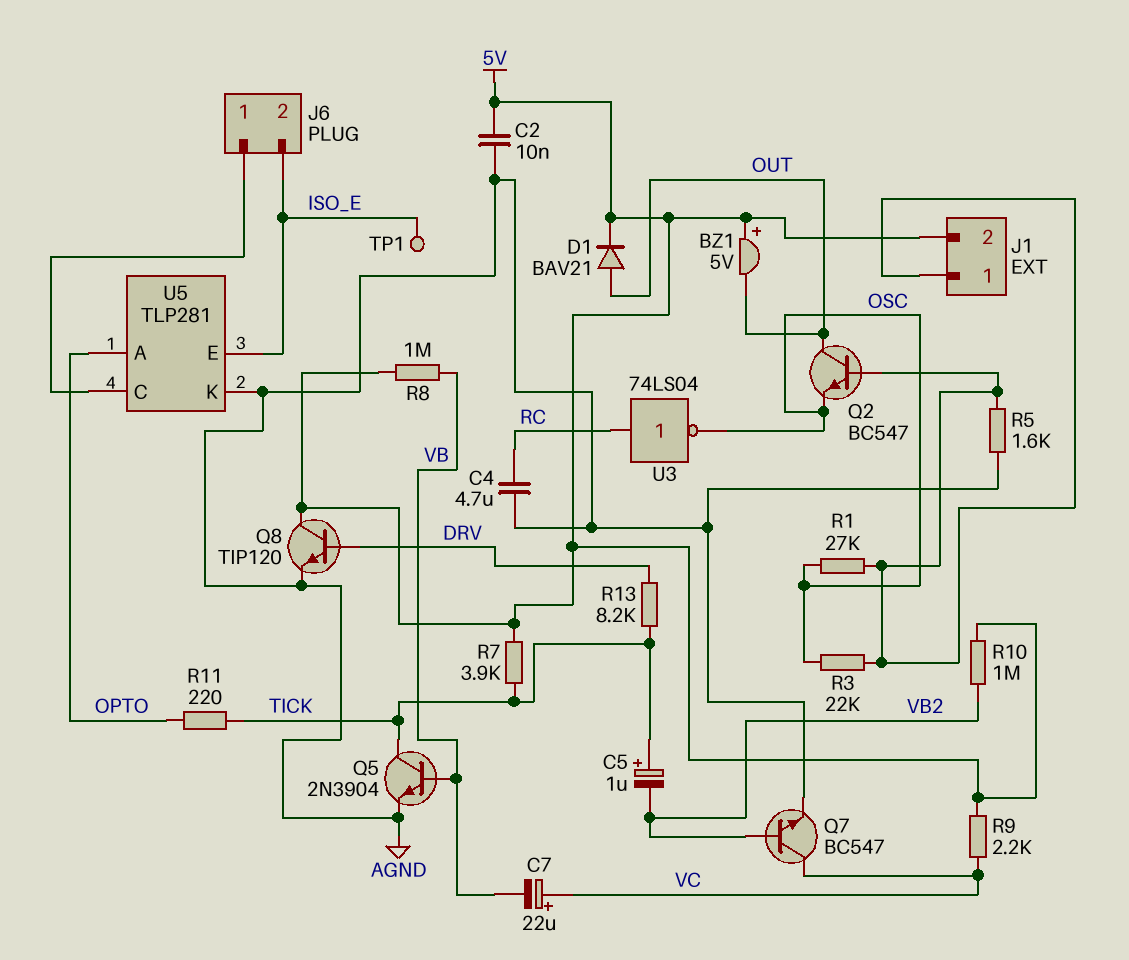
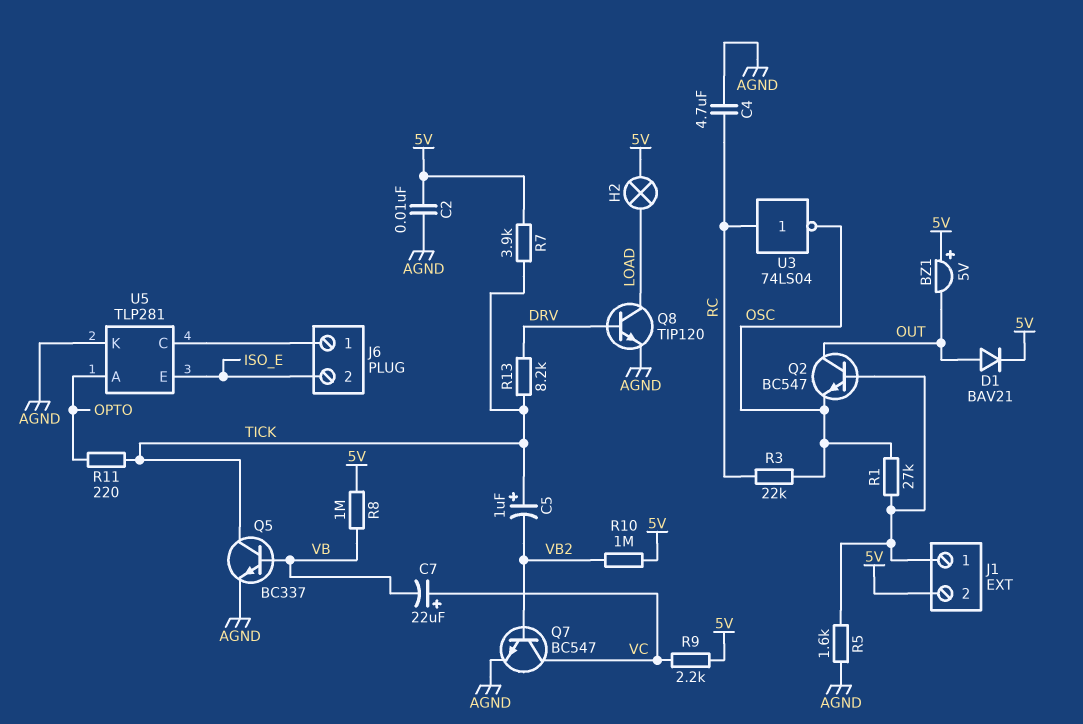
H2: none -> lamp (5V, LOAD)
Q5: NPN 2N3904 (B VB, C TICK, E AGND) -> NPN BC337 (B VB, C TICK, E AGND)
Q8: NPN TIP120 (B DRV, C 5V, E AGND) -> NPN TIP120 (B DRV, C LOAD, E AGND)
R3: 22k (J1/1, OSC) -> 22k (OSC, RC)
TP1: test point (ISO_E) -> none

